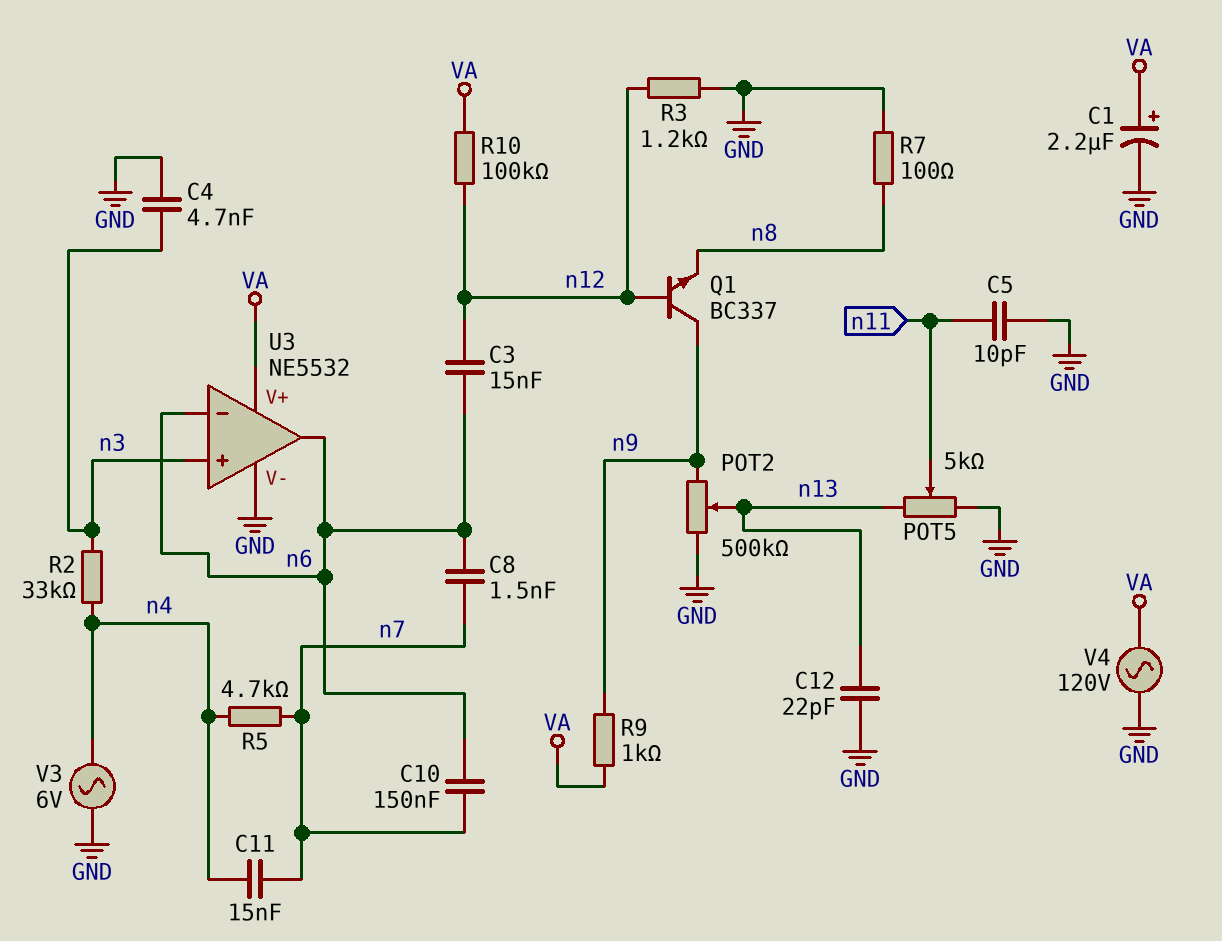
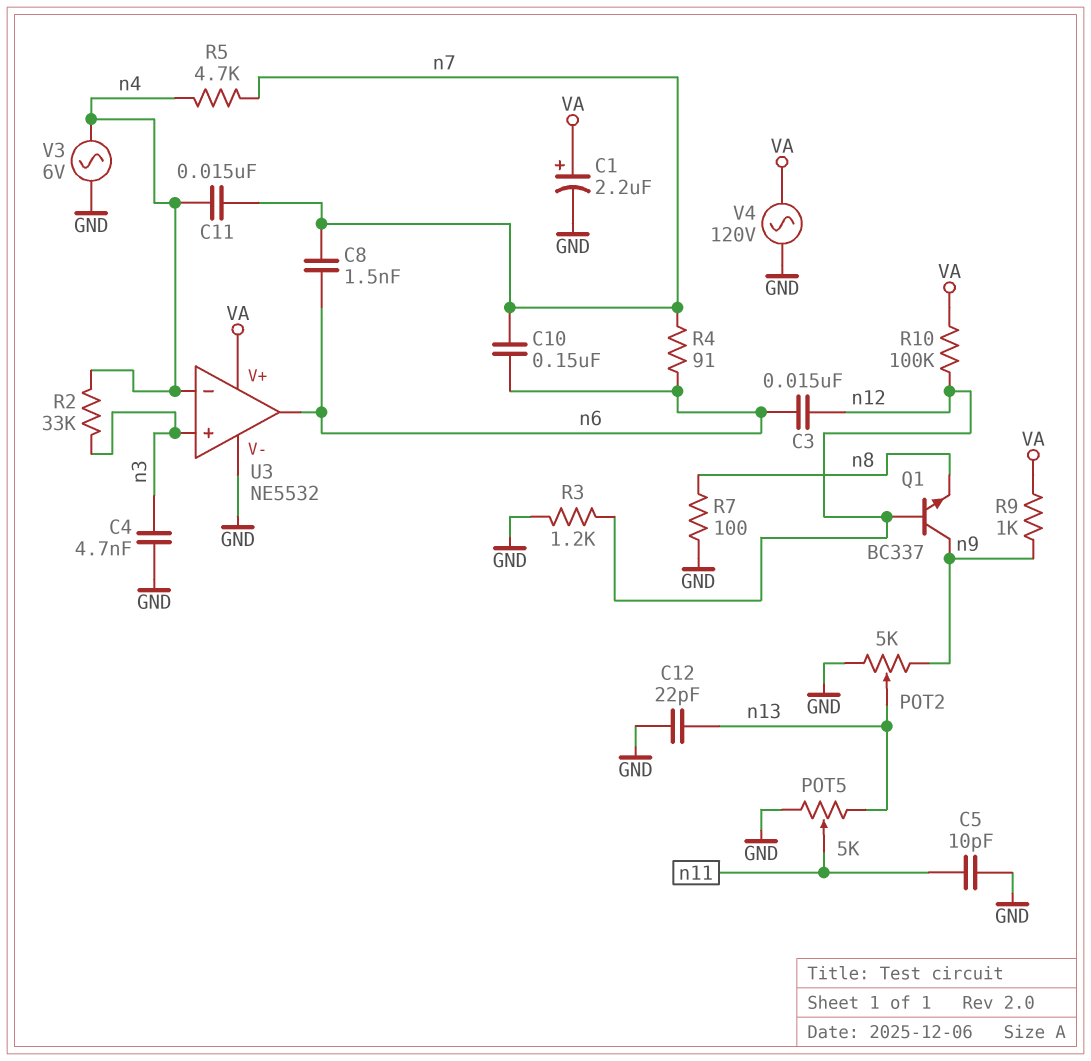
POT2: 500k (GND, n9, wiper n13) -> 5k (GND, n9, wiper n13)
R4: none -> 91 (n6, n7)
U3 pin in-: n6 -> n4

